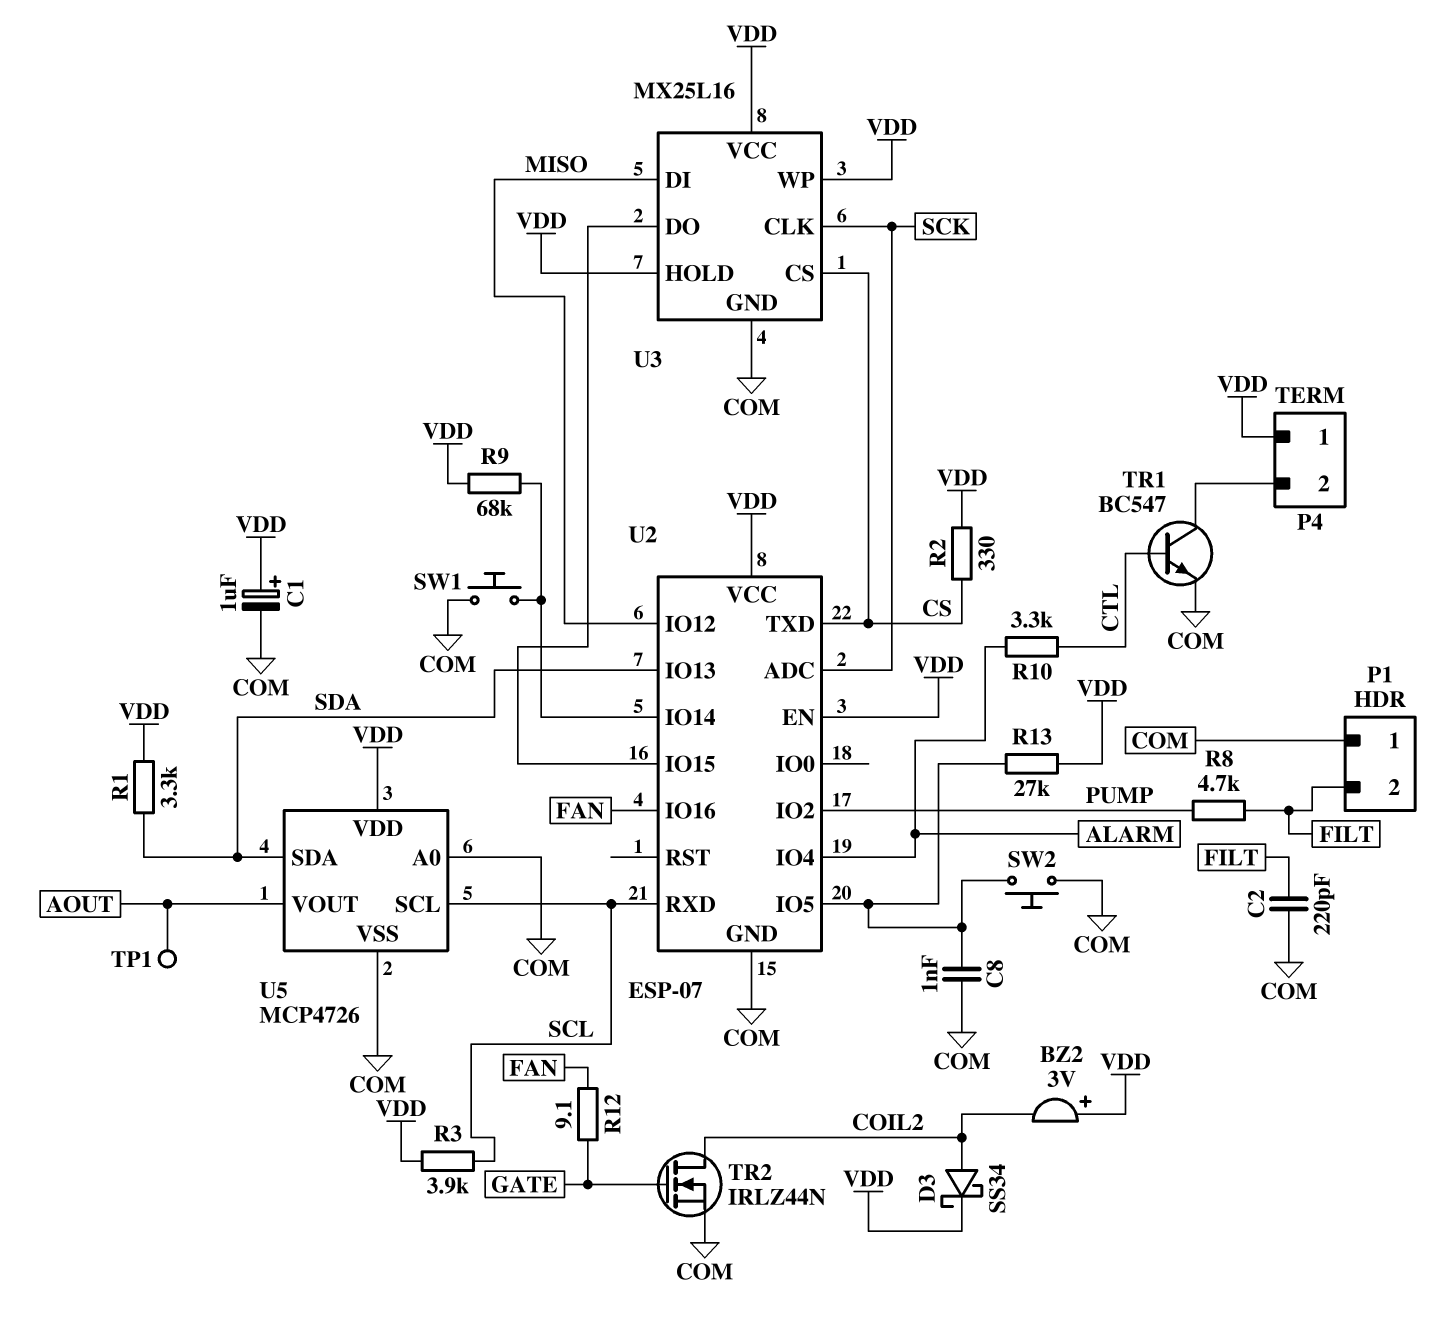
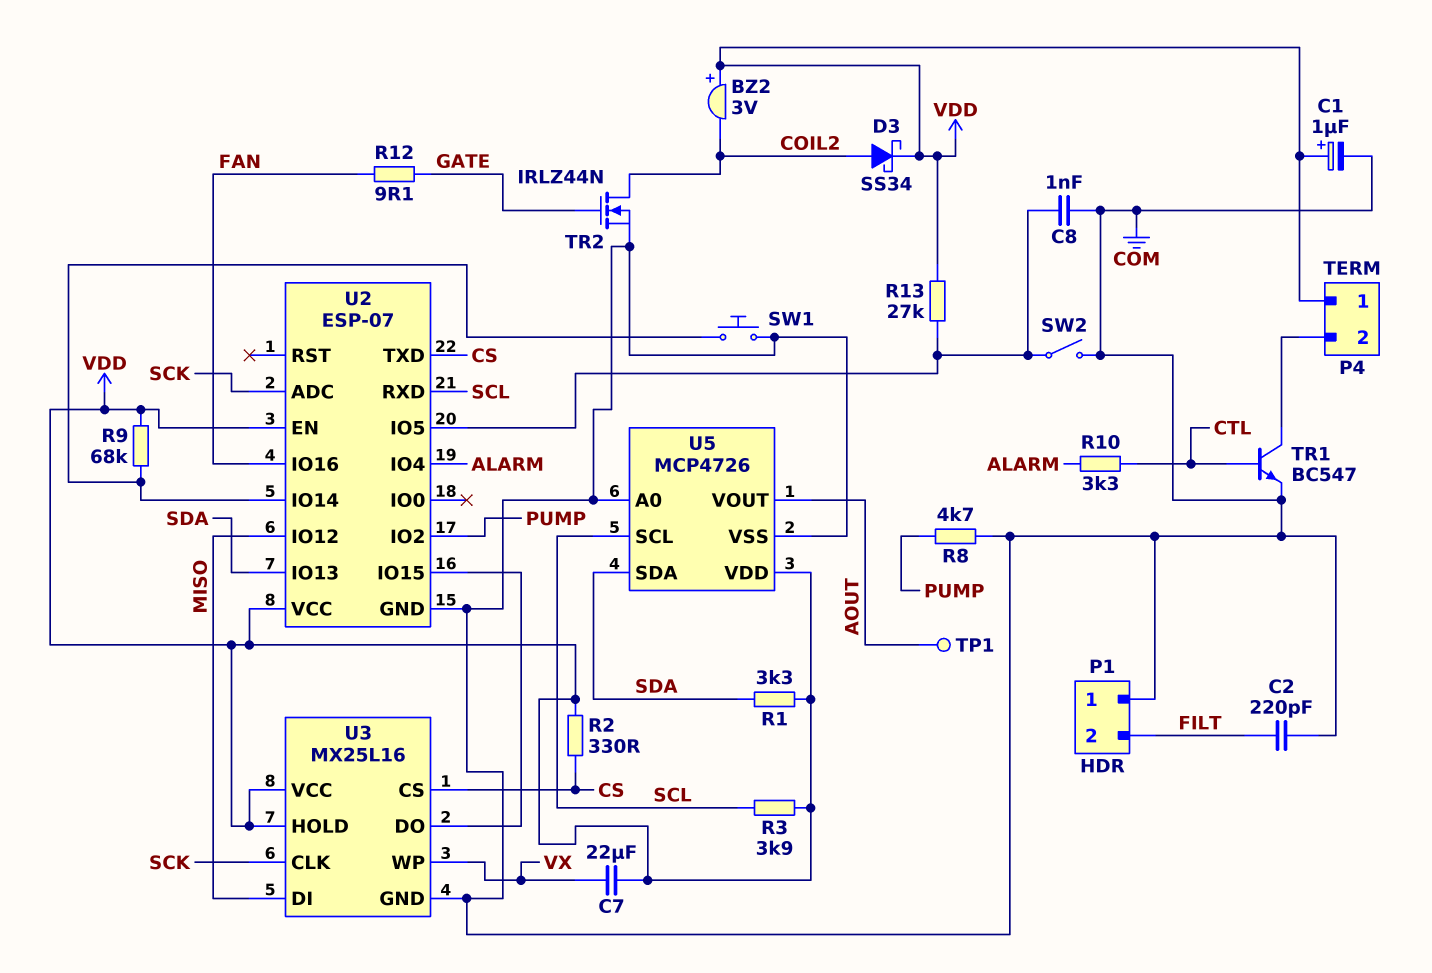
C7: none -> 22uF (VDD, VX)
R8: 4.7k (FILT, PUMP) -> 4.7k (COM, PUMP)
SW2: button (COM, U2/IO5) -> switch (COM, U2/IO5)
U3 pin WP: VDD -> VX

